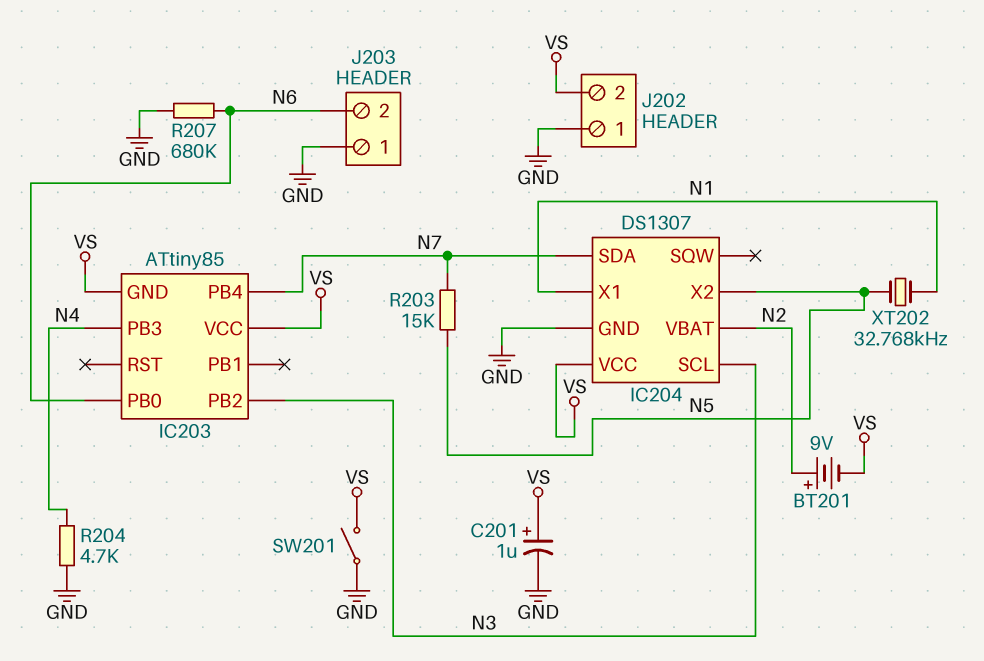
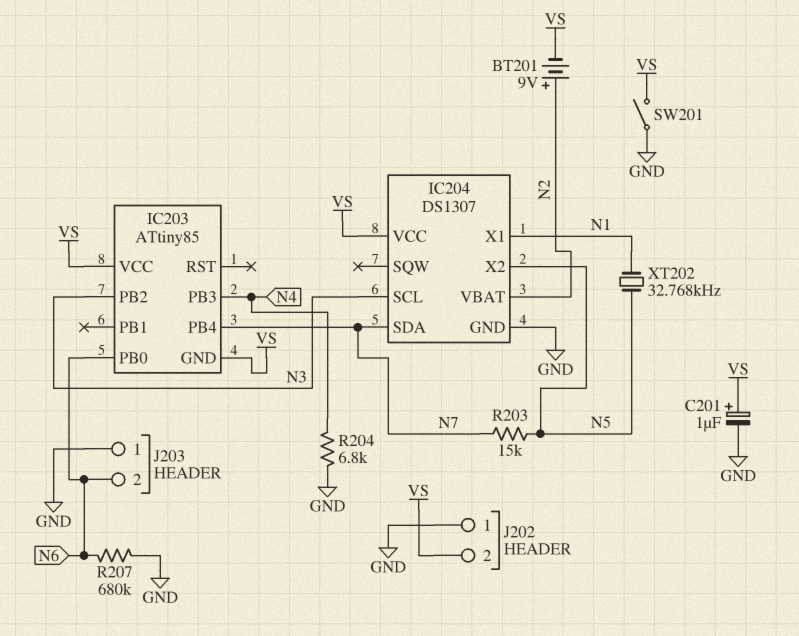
R204: 4.7k (GND, N4) -> 6.8k (GND, N4)

